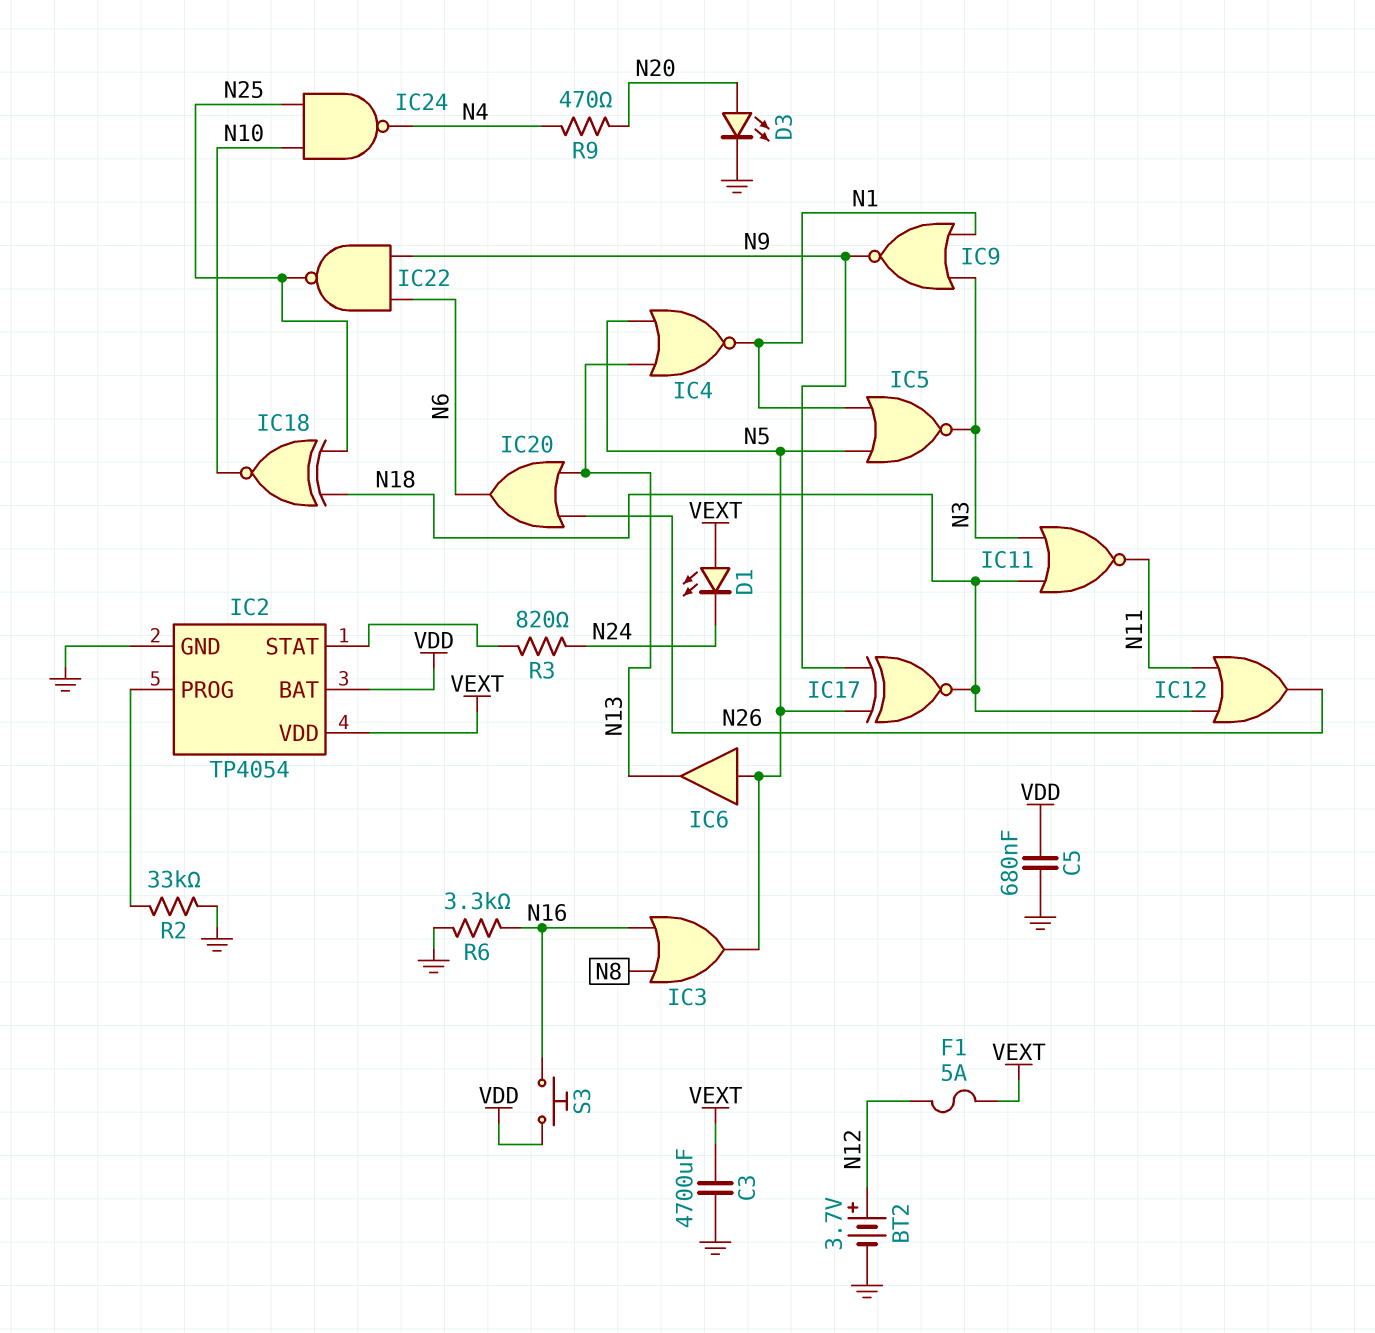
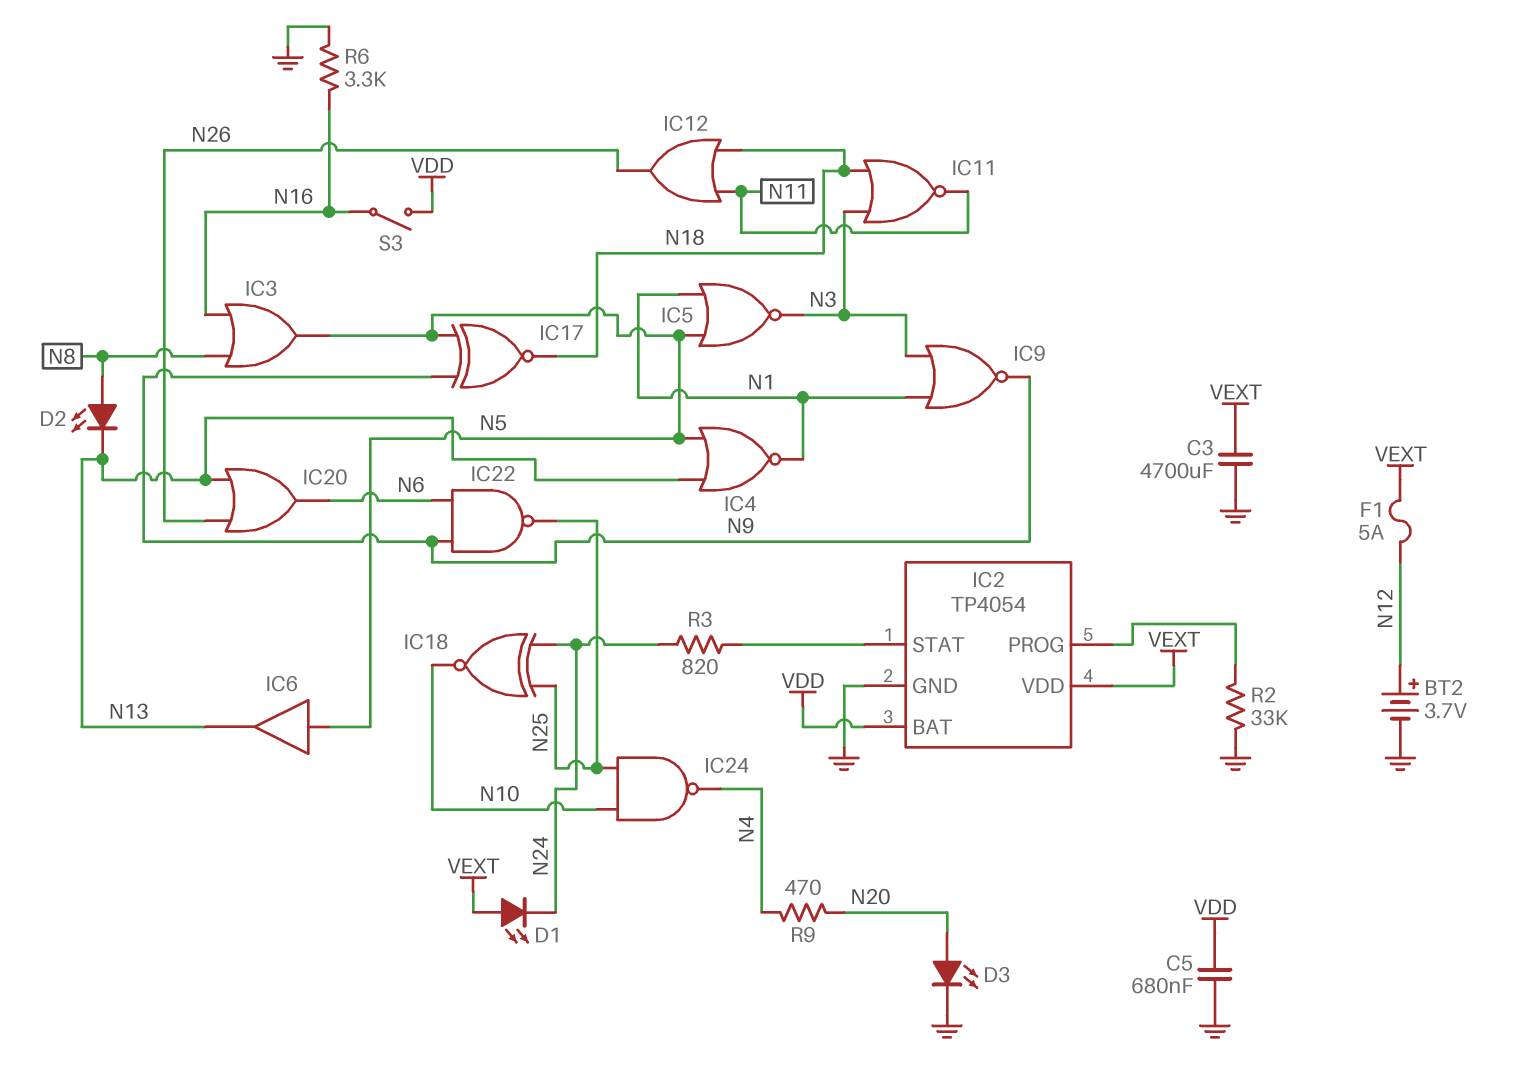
D2: none -> LED (A N8, K N13)
IC18: XNOR (in N18, in N25, out N10) -> XNOR (in N24, in N25, out N10)
S3: button (N16, VDD) -> switch (N16, VDD)

